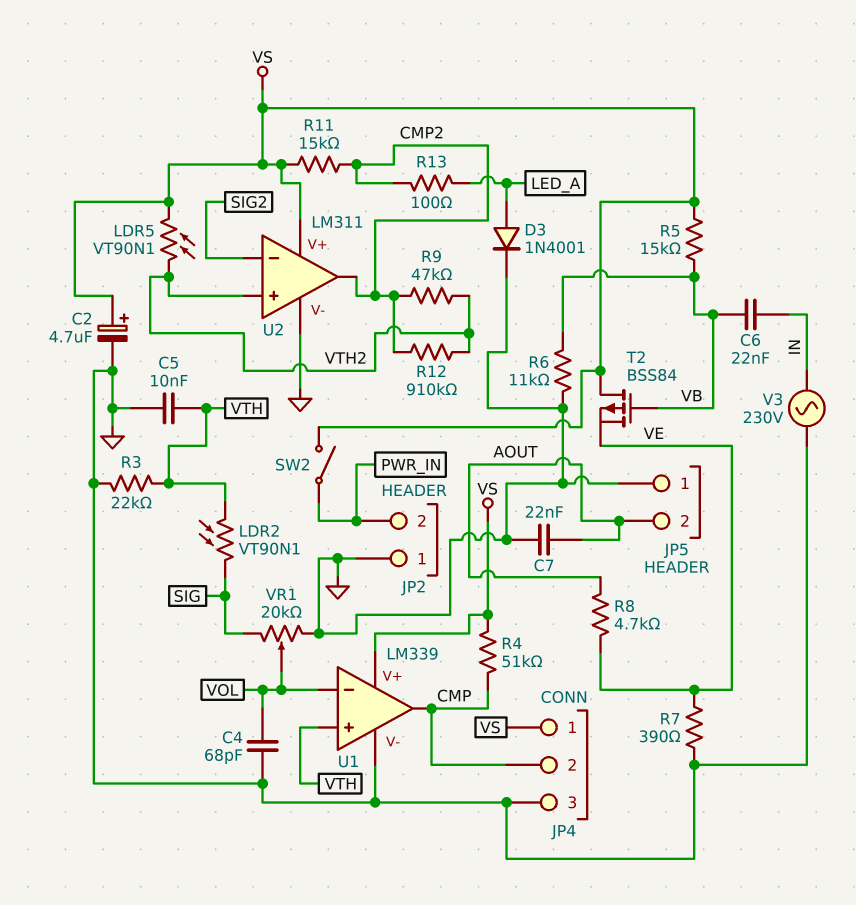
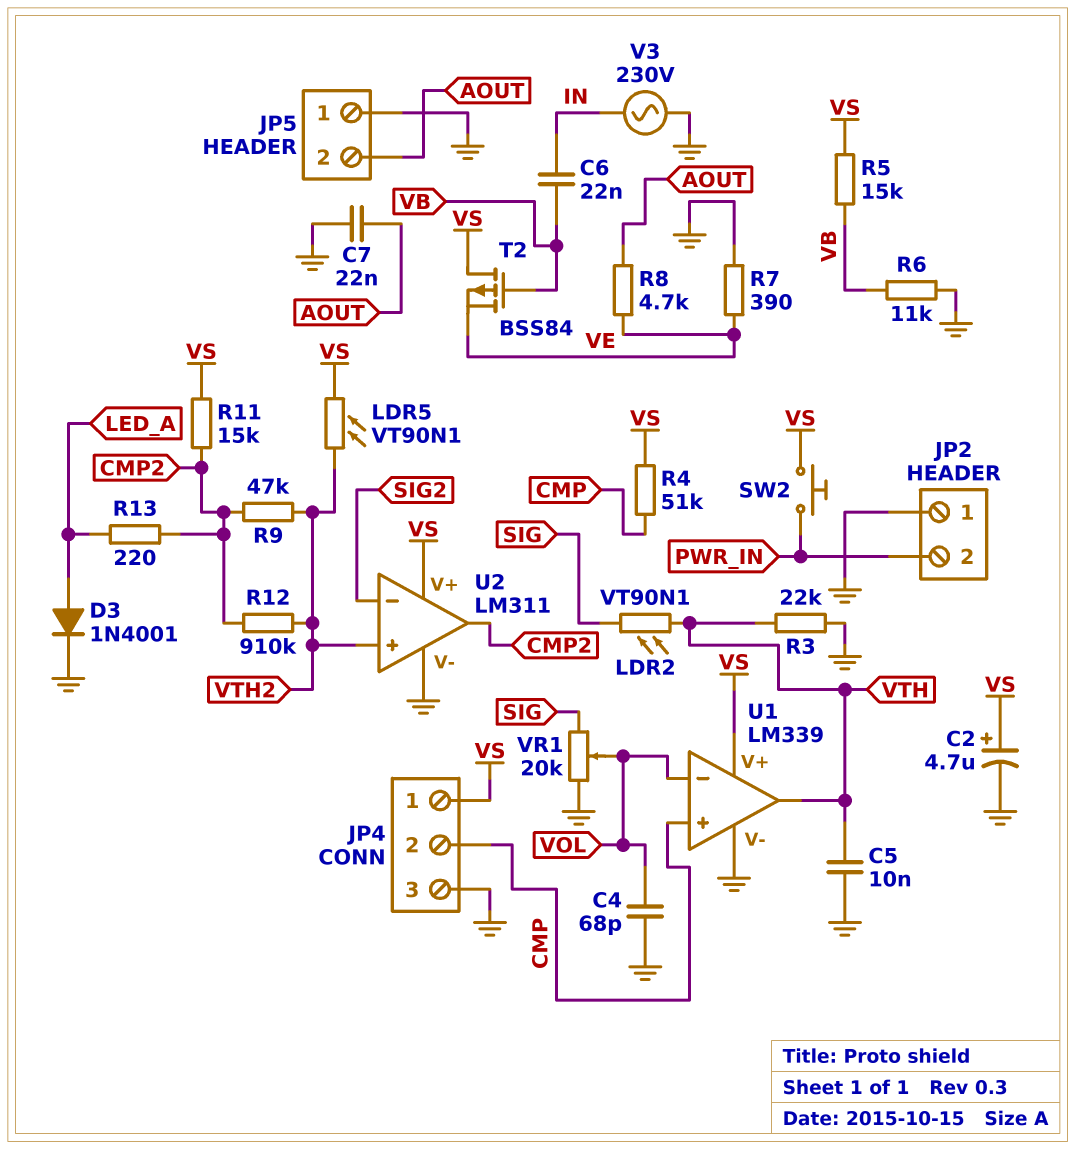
R13: 100 (CMP2, LED_A) -> 220 (CMP2, LED_A)
SW2: switch (PWR_IN, VS) -> button (PWR_IN, VS)
U1 pin in+: VTH -> CMP
U1 pin out: CMP -> VTH

